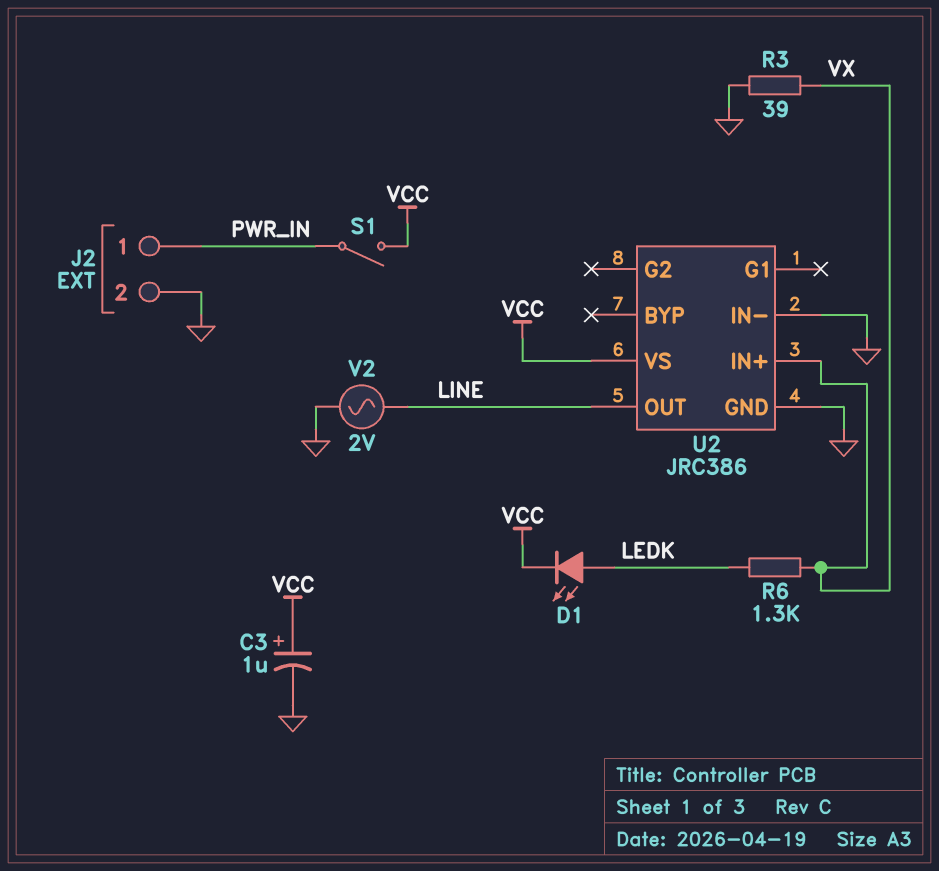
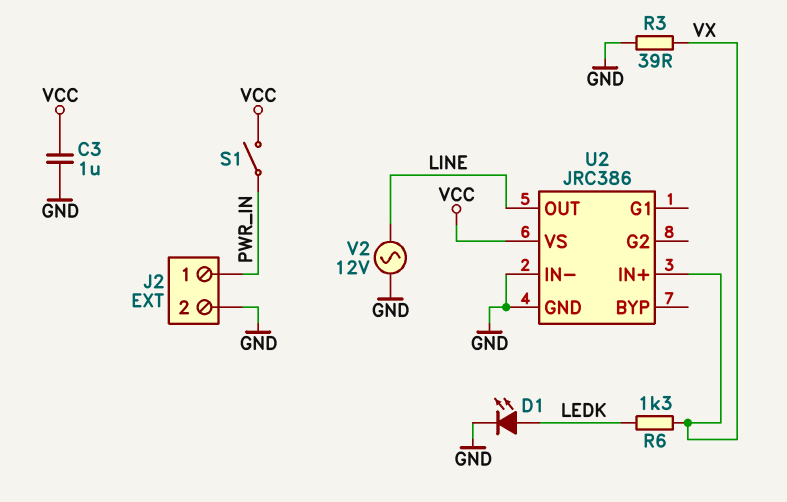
C3: 1uF (plus VCC, minus GND) -> 1uF (GND, VCC)
D1: LED (A LEDK, K VCC) -> LED (A LEDK, K GND)
V2: AC 2V (GND, LINE) -> AC 12V (GND, LINE)

